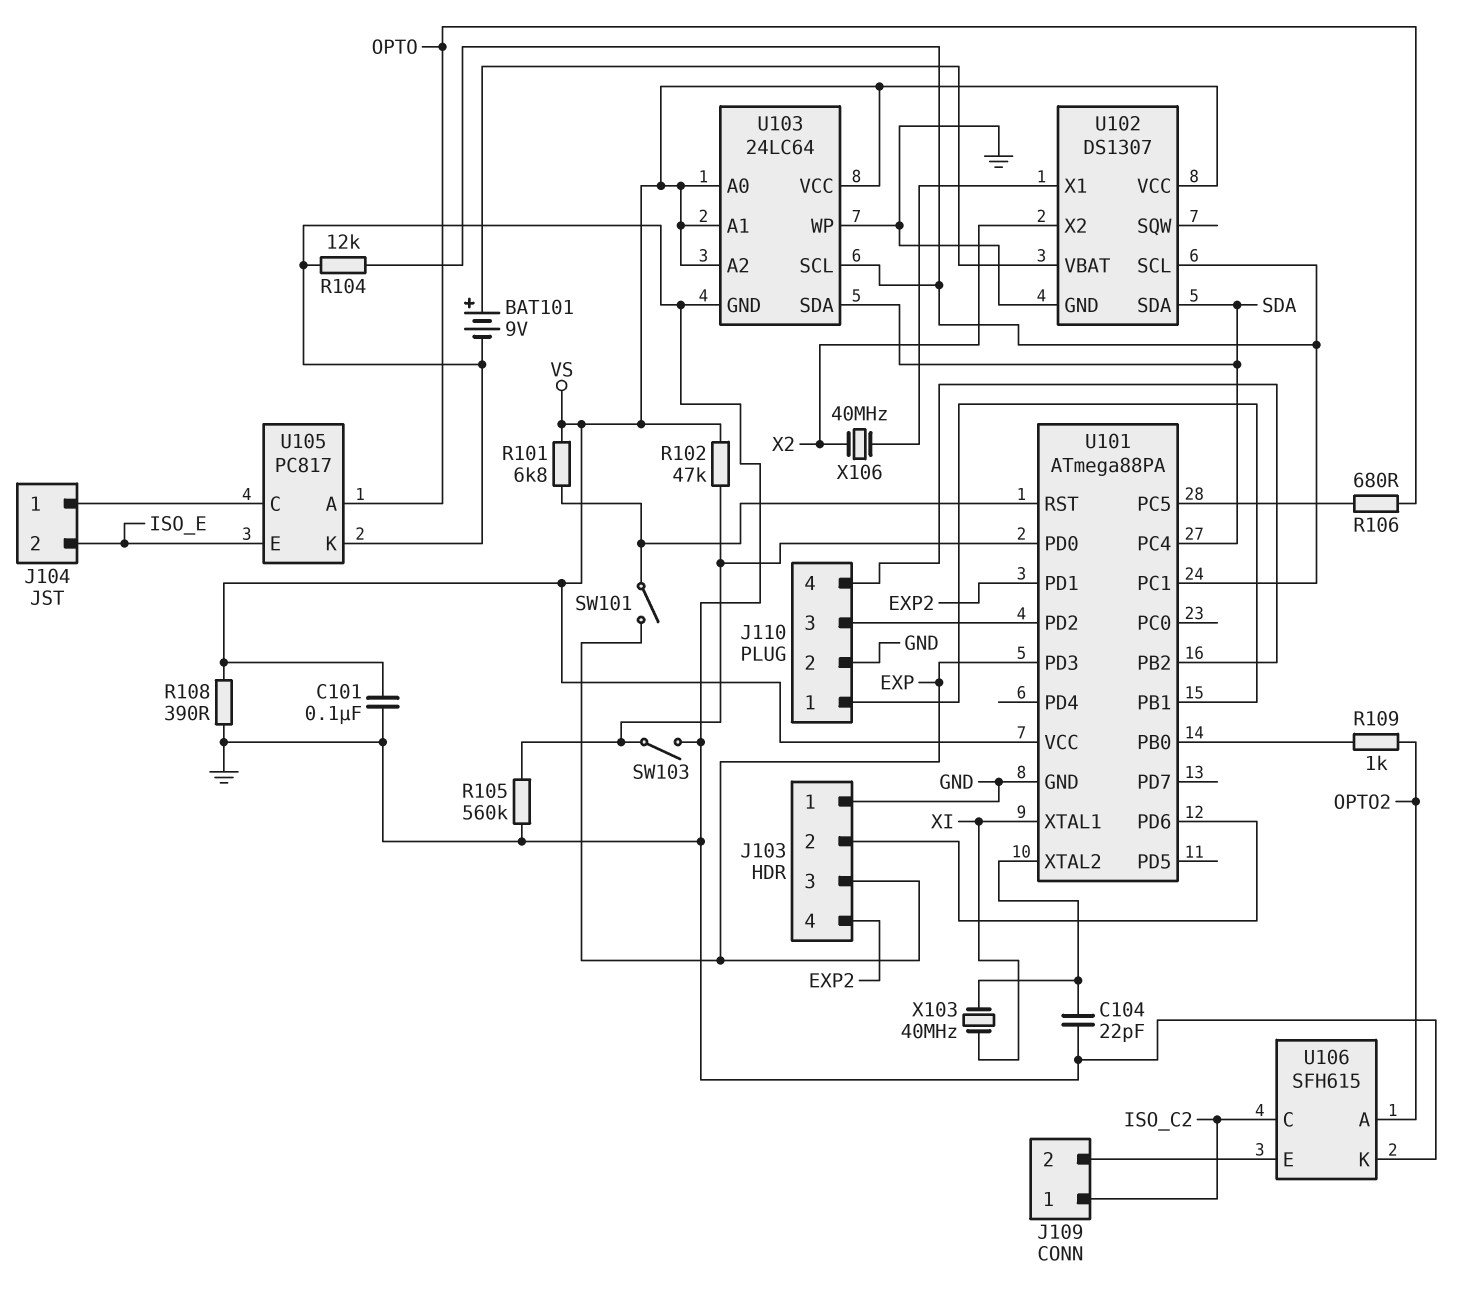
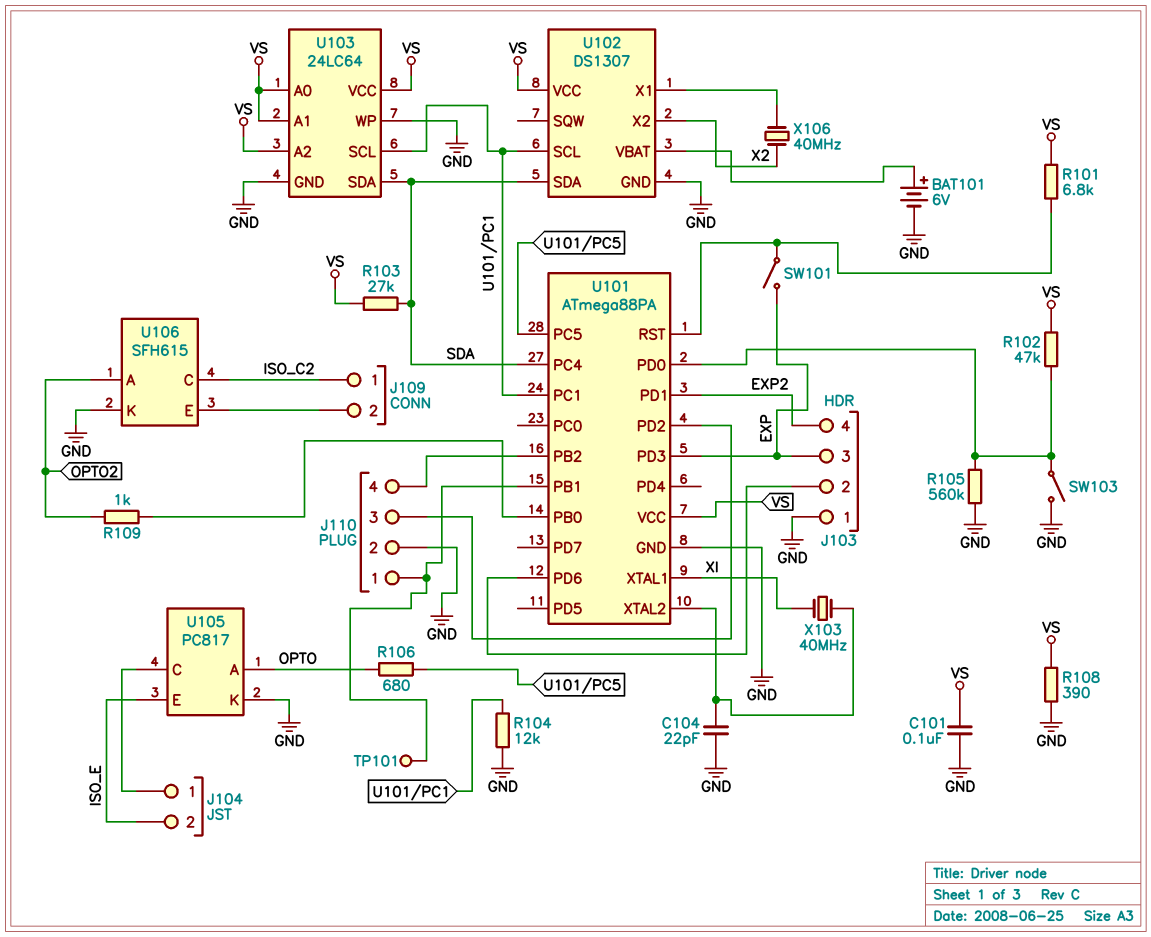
BAT101: 9V (plus U102/VBAT, minus GND) -> 6V (plus U102/VBAT, minus GND)
R103: none -> 27k (SDA, VS)
TP101: none -> test point (J110/1)

